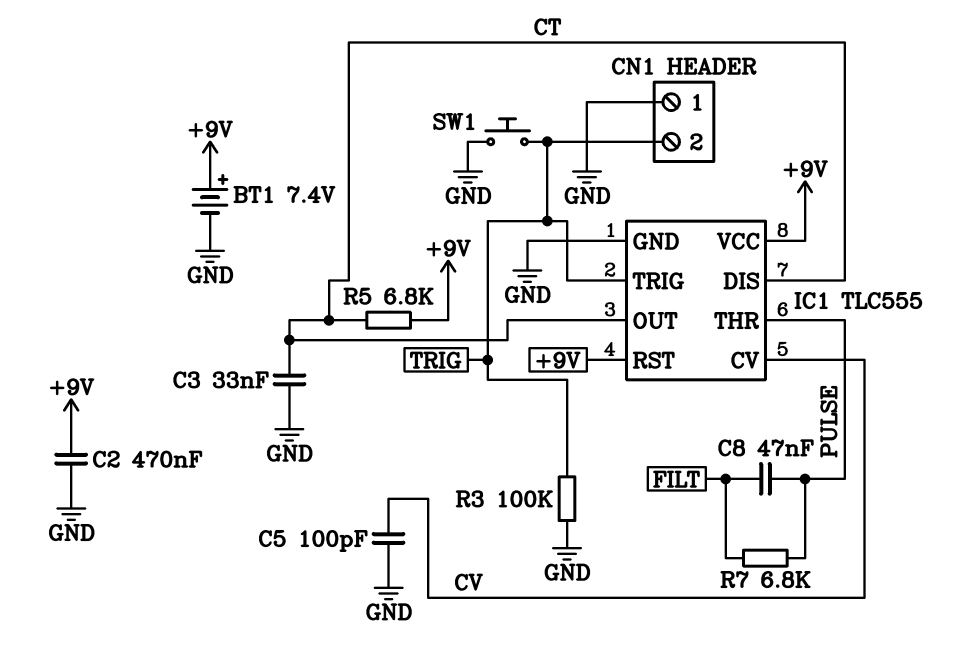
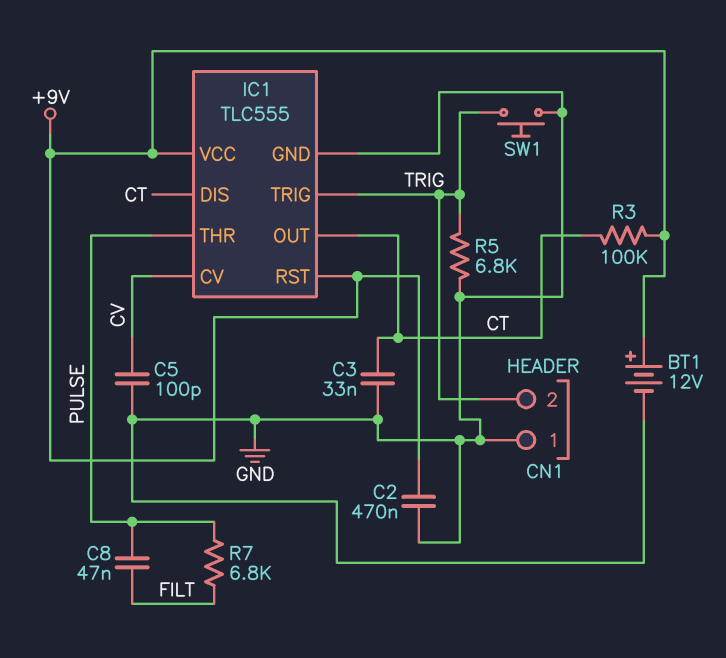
BT1: 7.4V (plus +9V, minus GND) -> 12V (plus +9V, minus GND)
R3: 100k (GND, TRIG) -> 100k (+9V, CT)
R5: 6.8k (+9V, CT) -> 6.8k (GND, TRIG)

